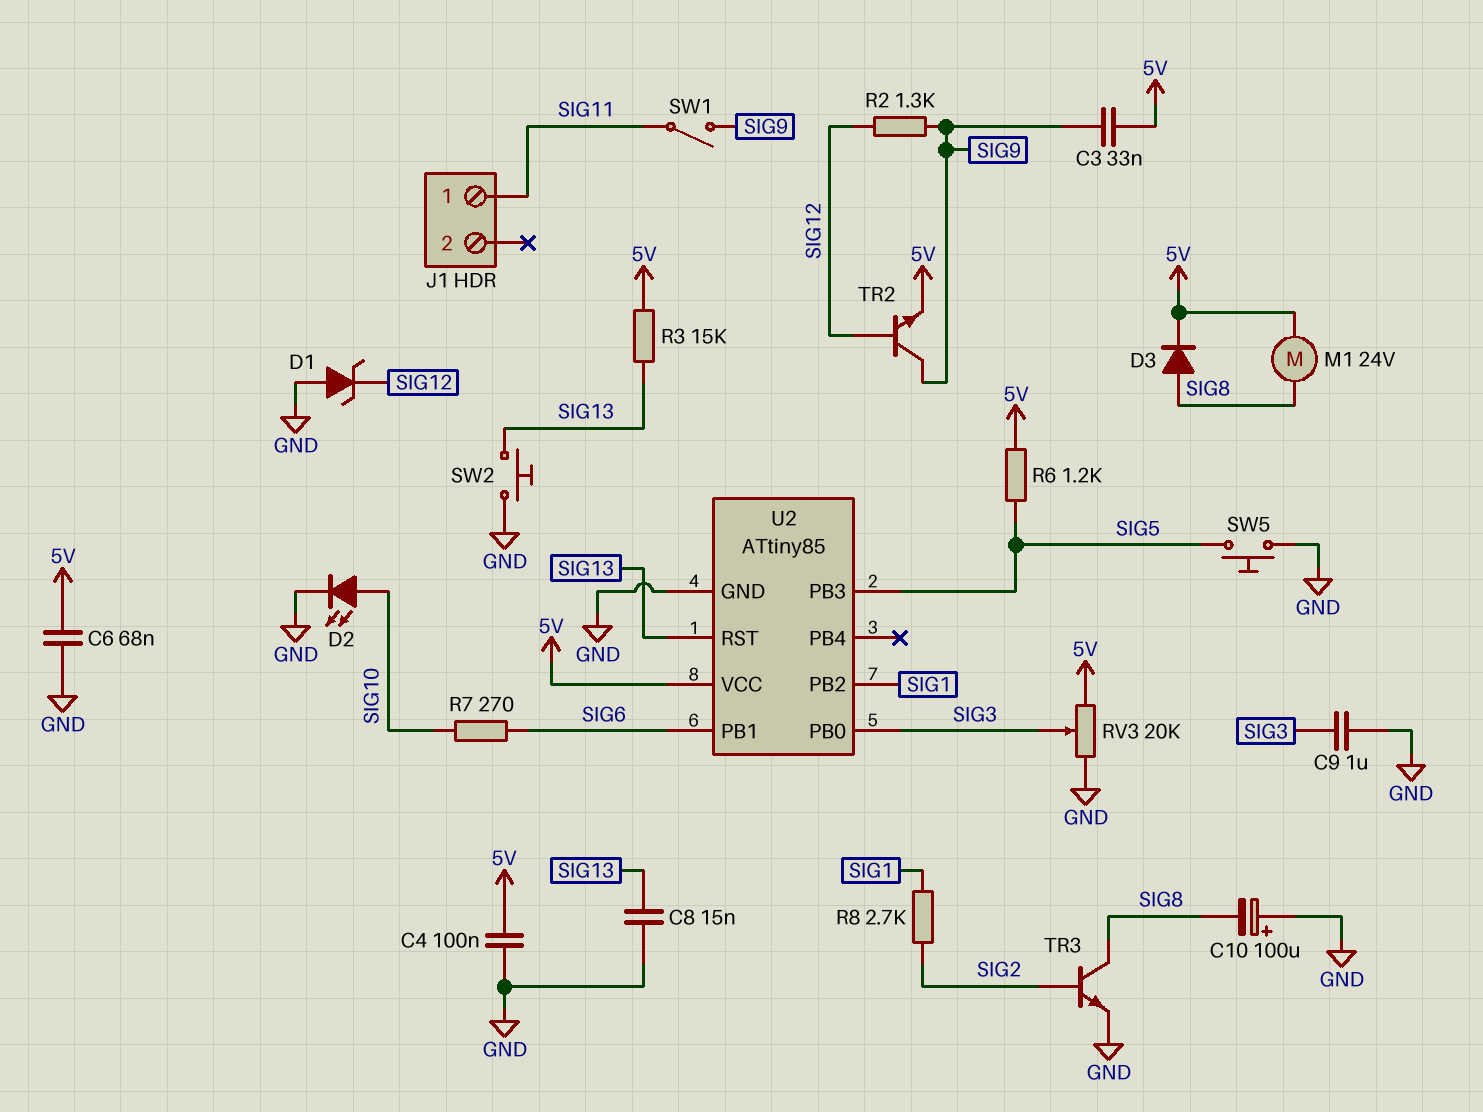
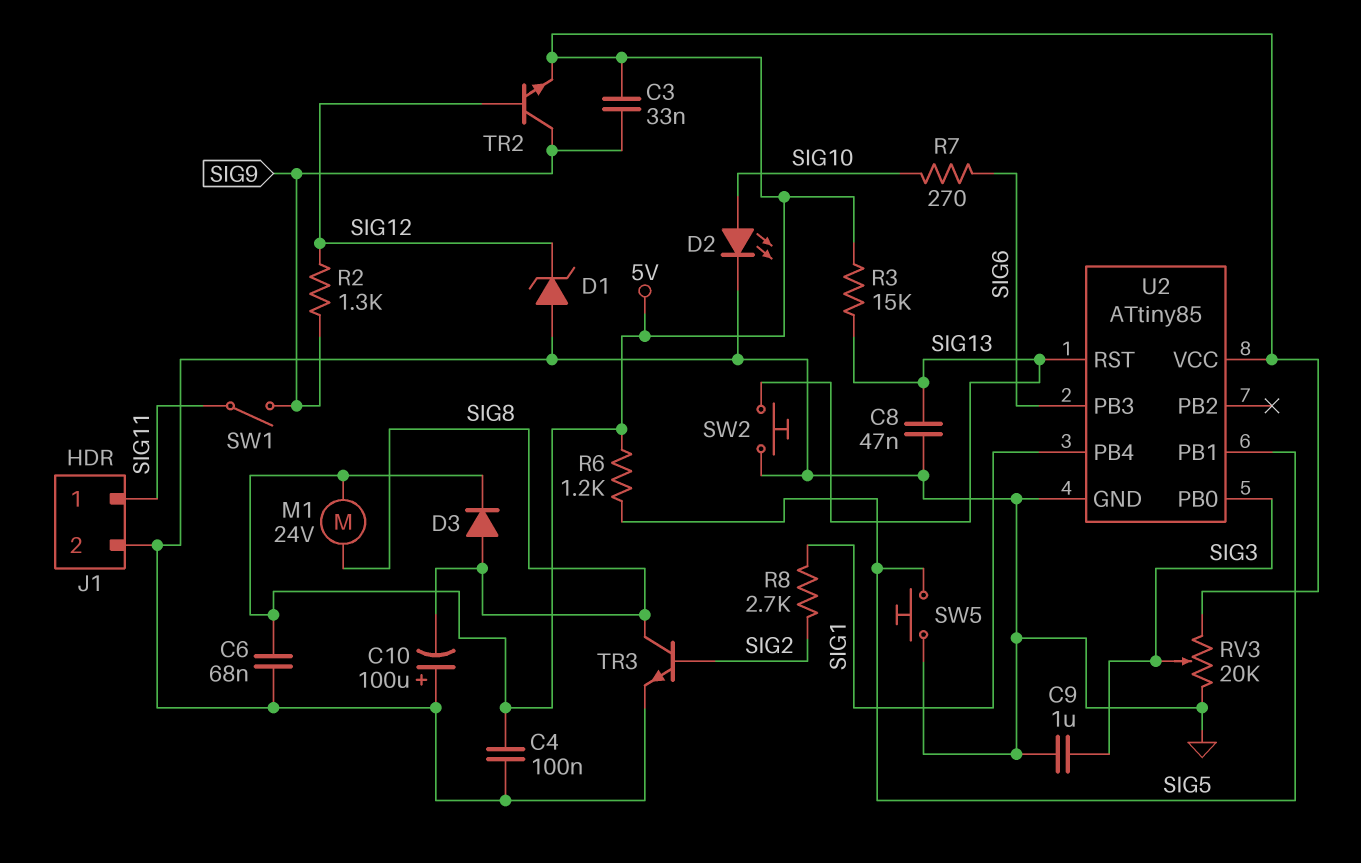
C8: 15nF (GND, SIG13) -> 47nF (GND, SIG13)
J1 pin 2: none -> GND
U2 pin PB1: SIG6 -> SIG5
U2 pin PB2: SIG1 -> none
U2 pin PB3: SIG5 -> SIG6
U2 pin PB4: none -> SIG1

